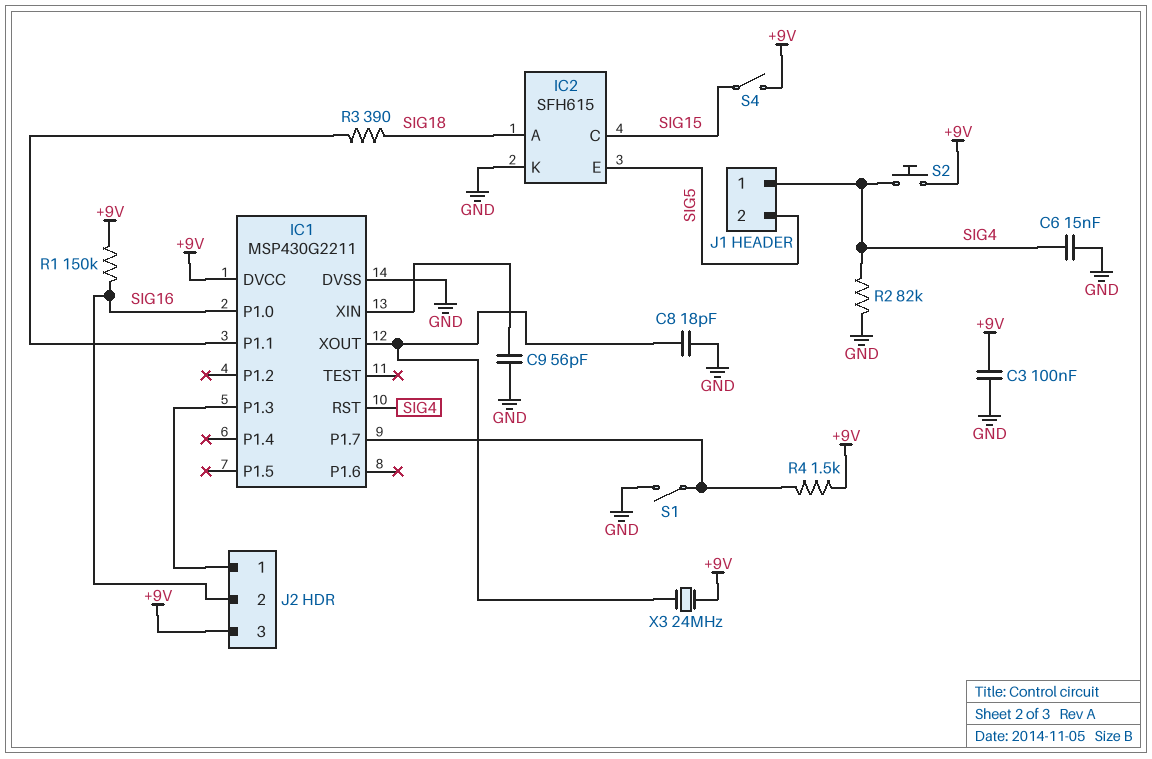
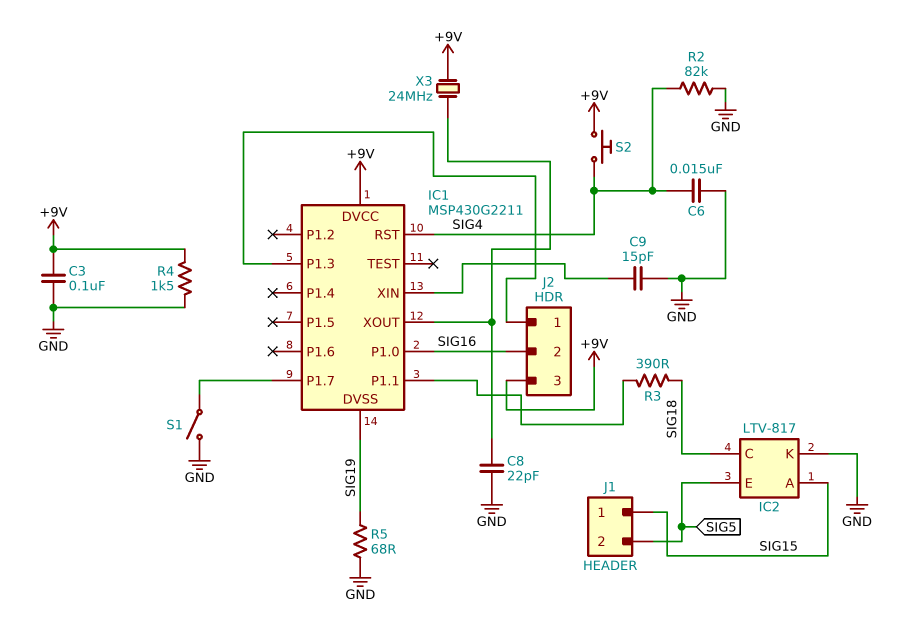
C8: 18pF (GND, IC1/XOUT) -> 22pF (GND, IC1/XOUT)
C9: 56pF (GND, IC1/XIN) -> 15pF (GND, IC1/XIN)
IC1 pin DVSS: GND -> SIG19
IC2: SFH615 -> LTV-817
IC2 pin A: SIG18 -> SIG15
IC2 pin C: SIG15 -> SIG18
J1 pin 1: SIG4 -> SIG15
R1: 150k (+9V, SIG16) -> none
R4: 1.5k (+9V, IC1/P1.7) -> 1.5k (+9V, GND)
R5: none -> 68 (GND, SIG19)
S4: switch (+9V, SIG15) -> none

